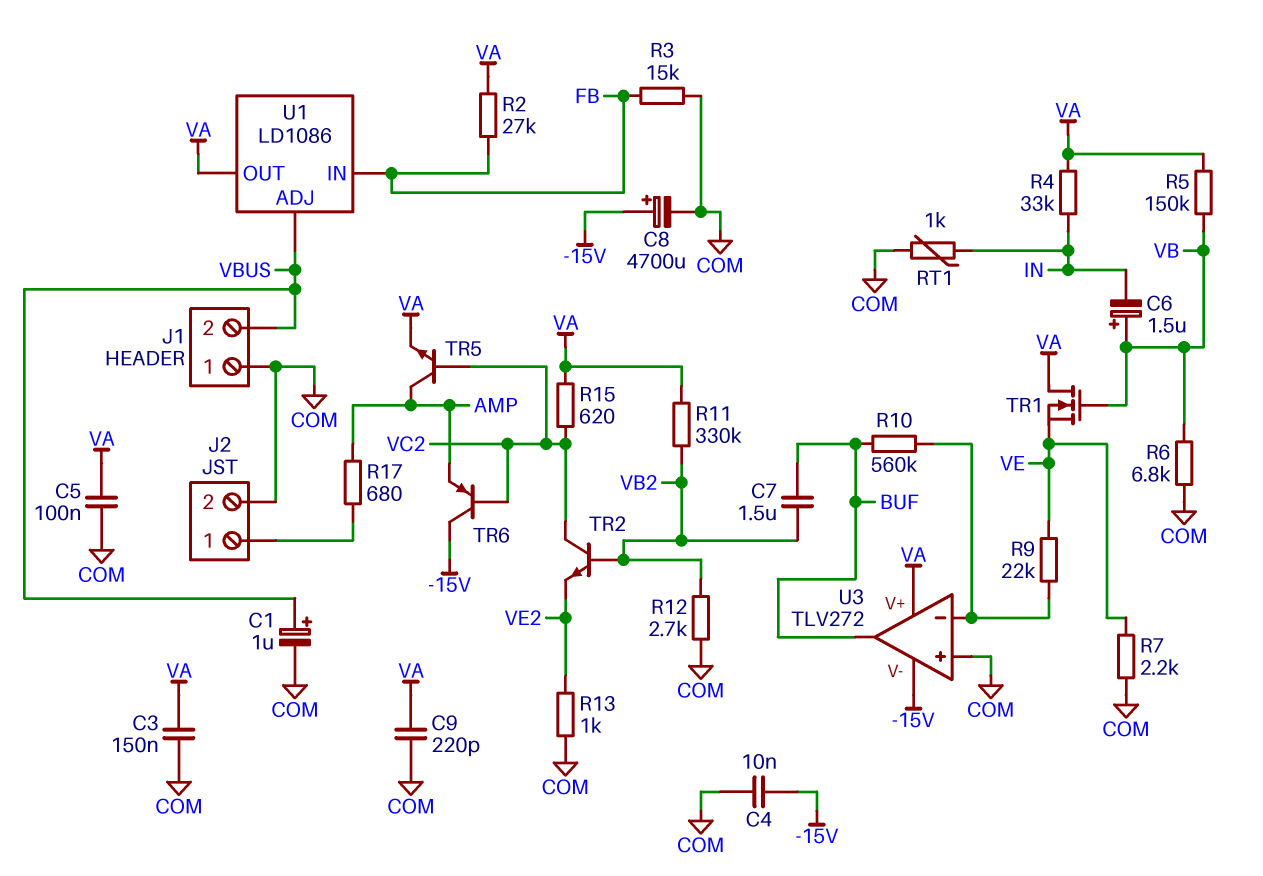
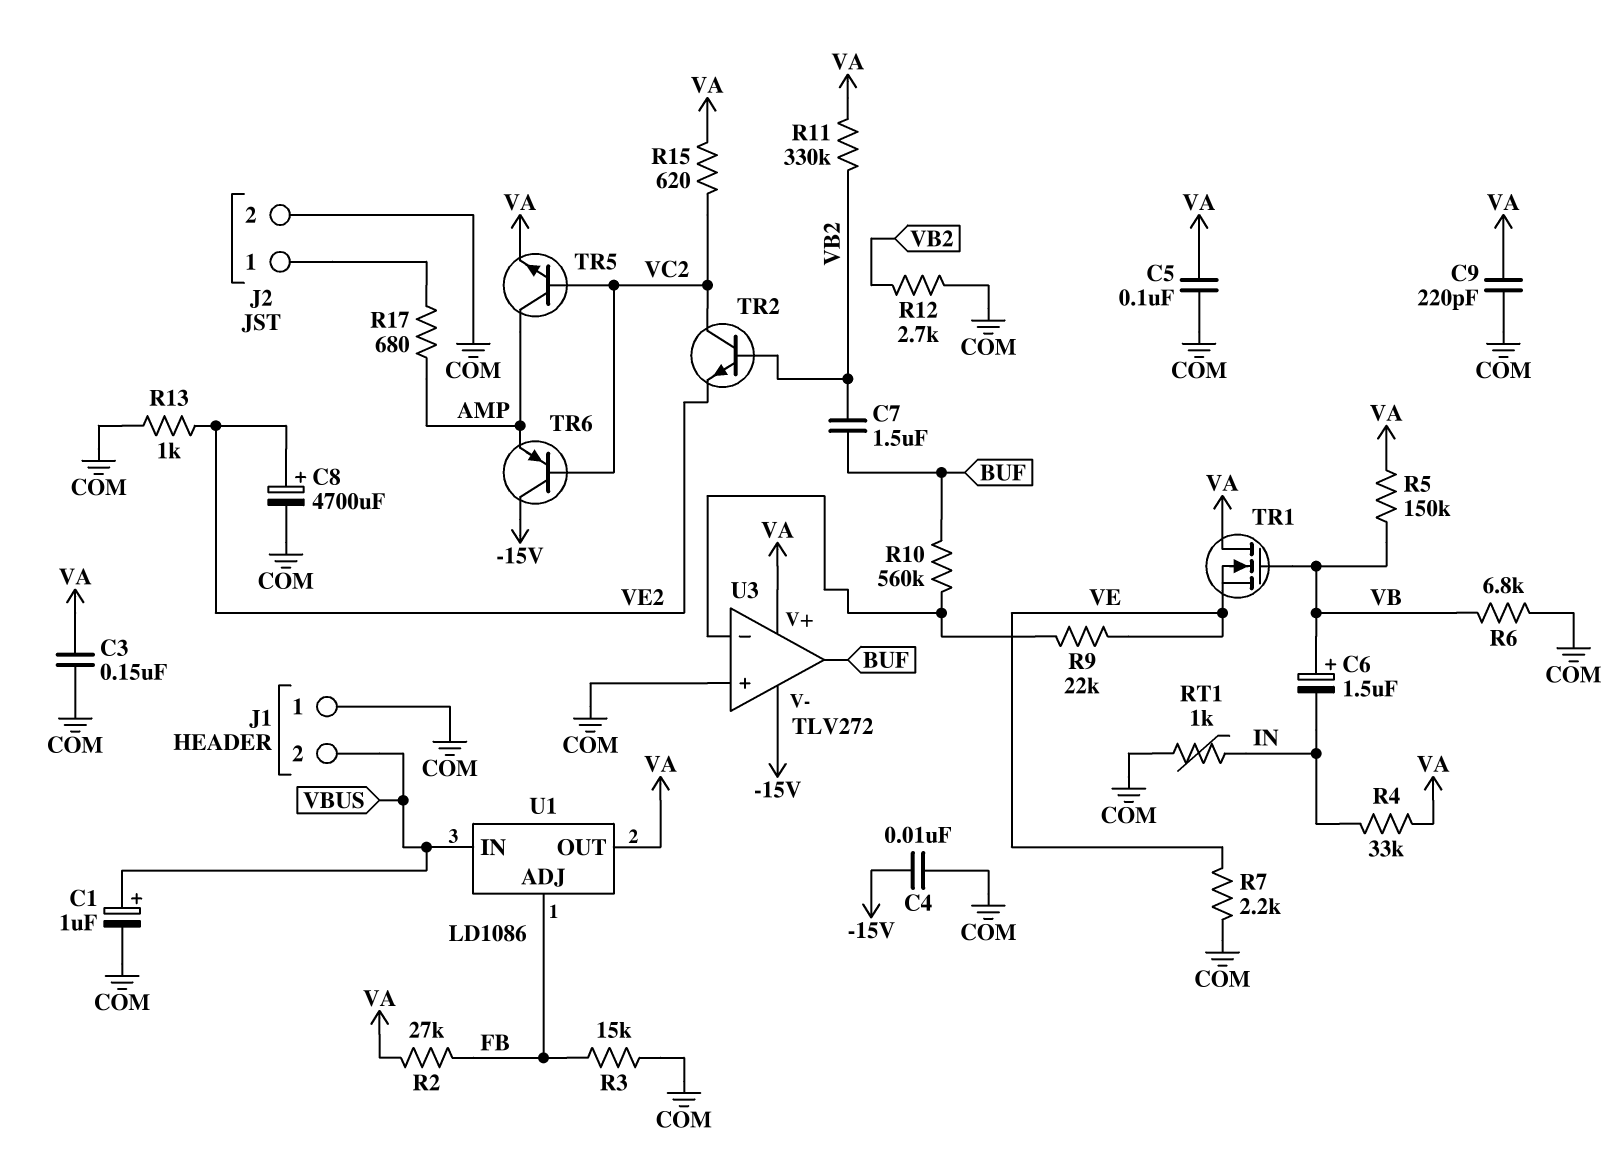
C8: 4700uF (plus -15V, minus COM) -> 4700uF (plus VE2, minus COM)
U1 pin ADJ: VBUS -> FB
U1 pin IN: FB -> VBUS

